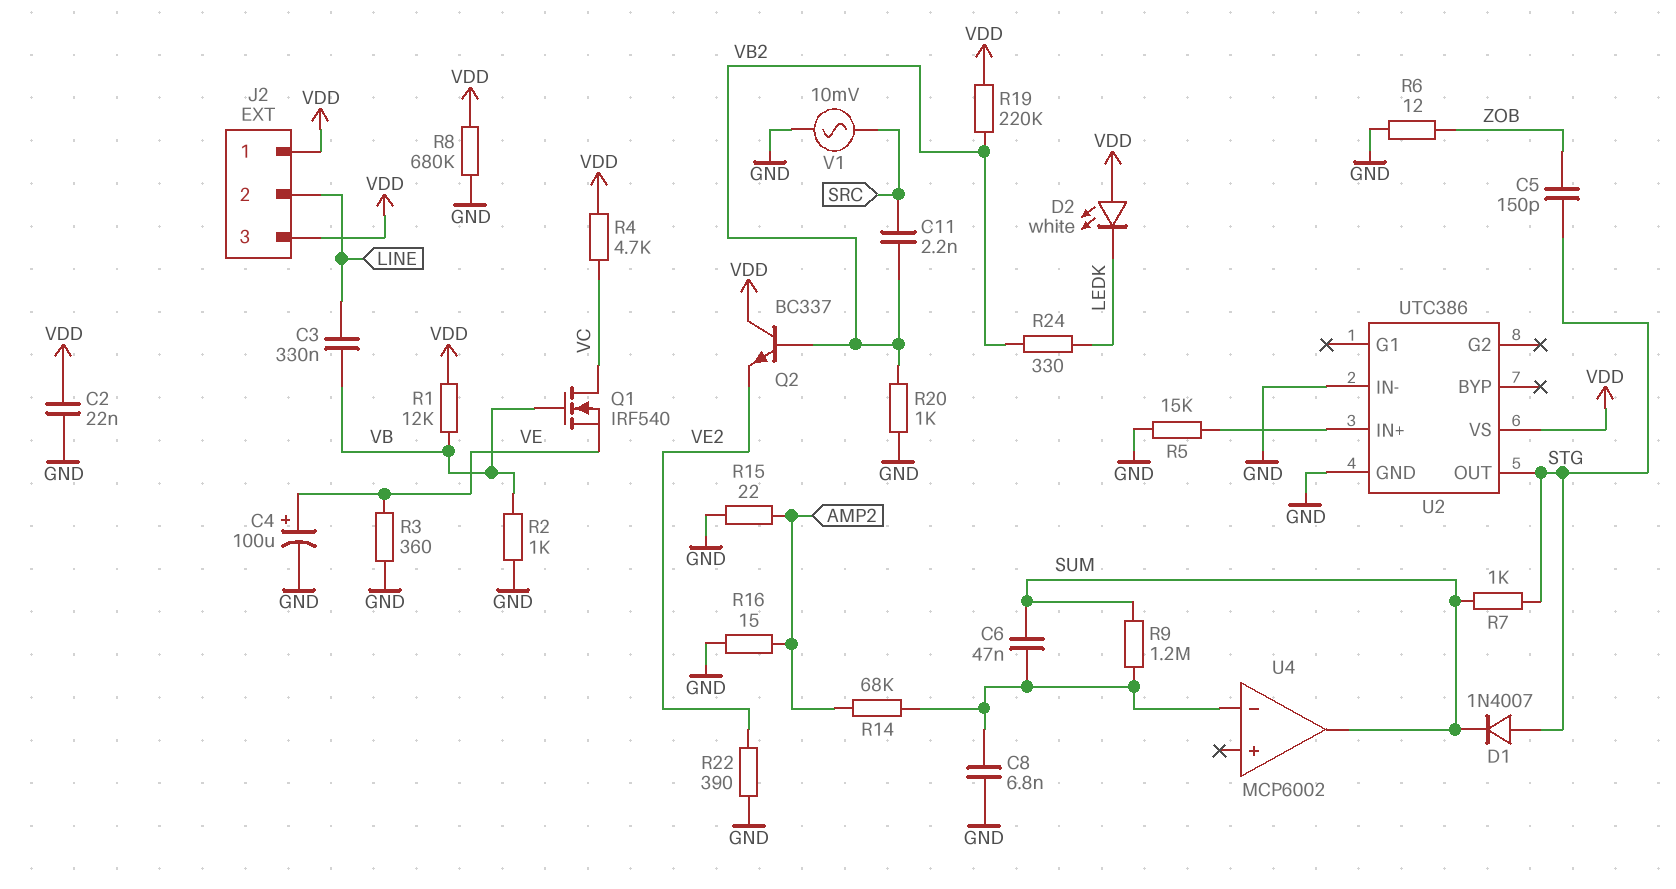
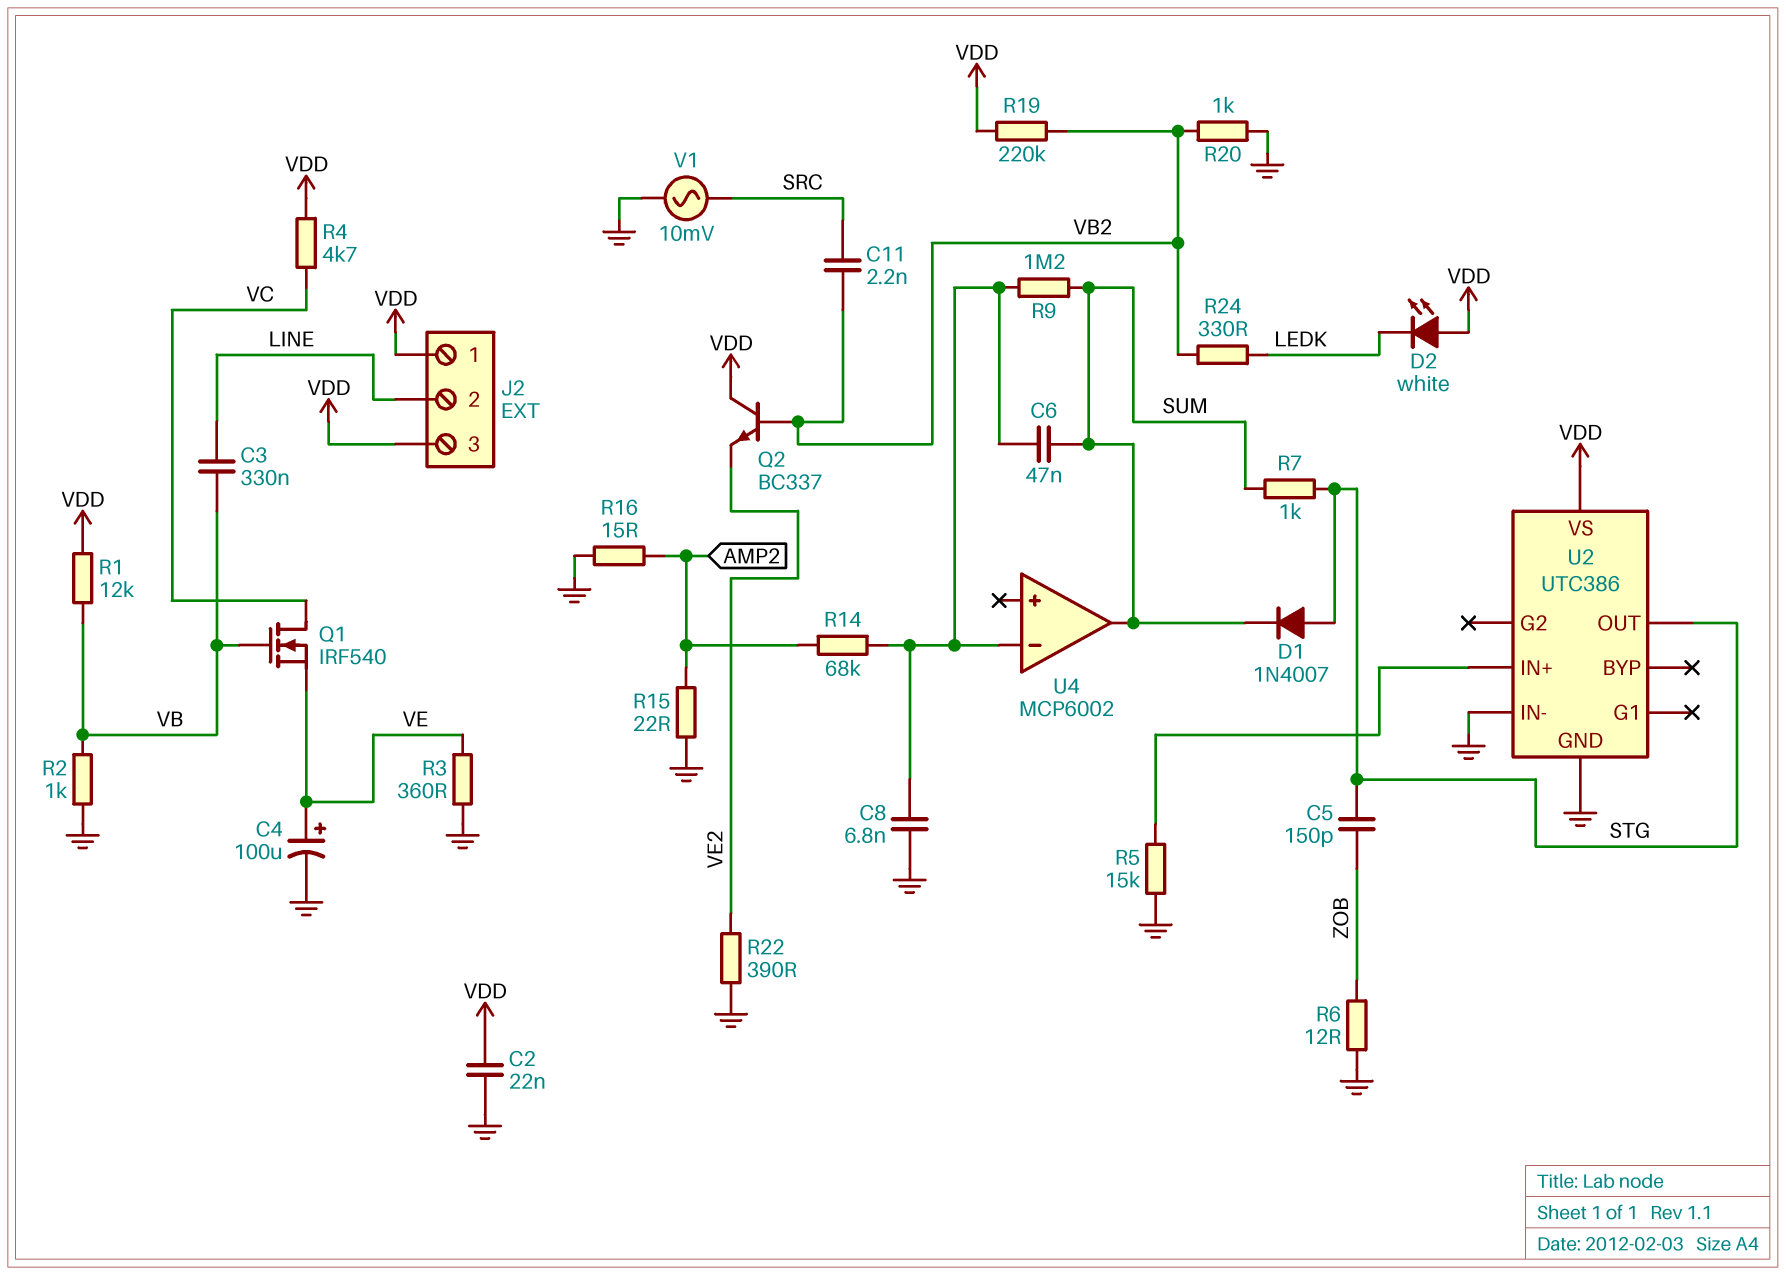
R8: 680k (GND, VDD) -> none

